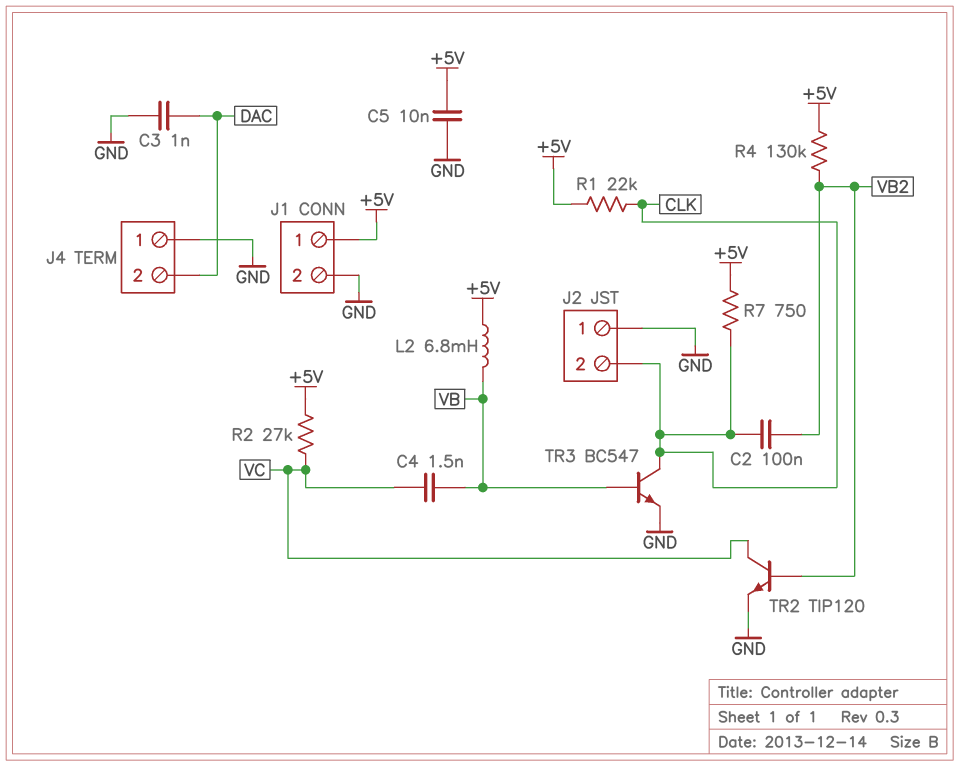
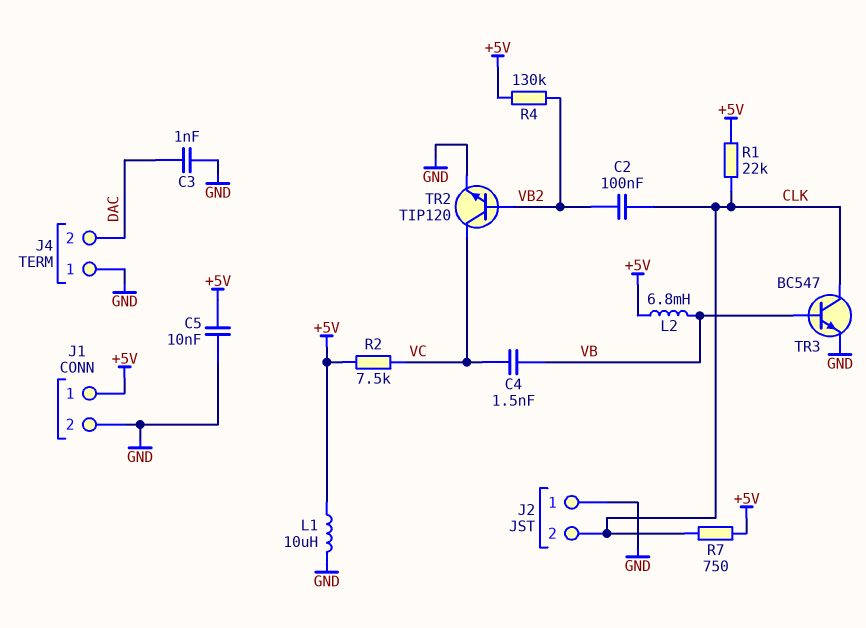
L1: none -> 10uH (+5V, GND)
R2: 27k (+5V, VC) -> 7.5k (+5V, VC)

